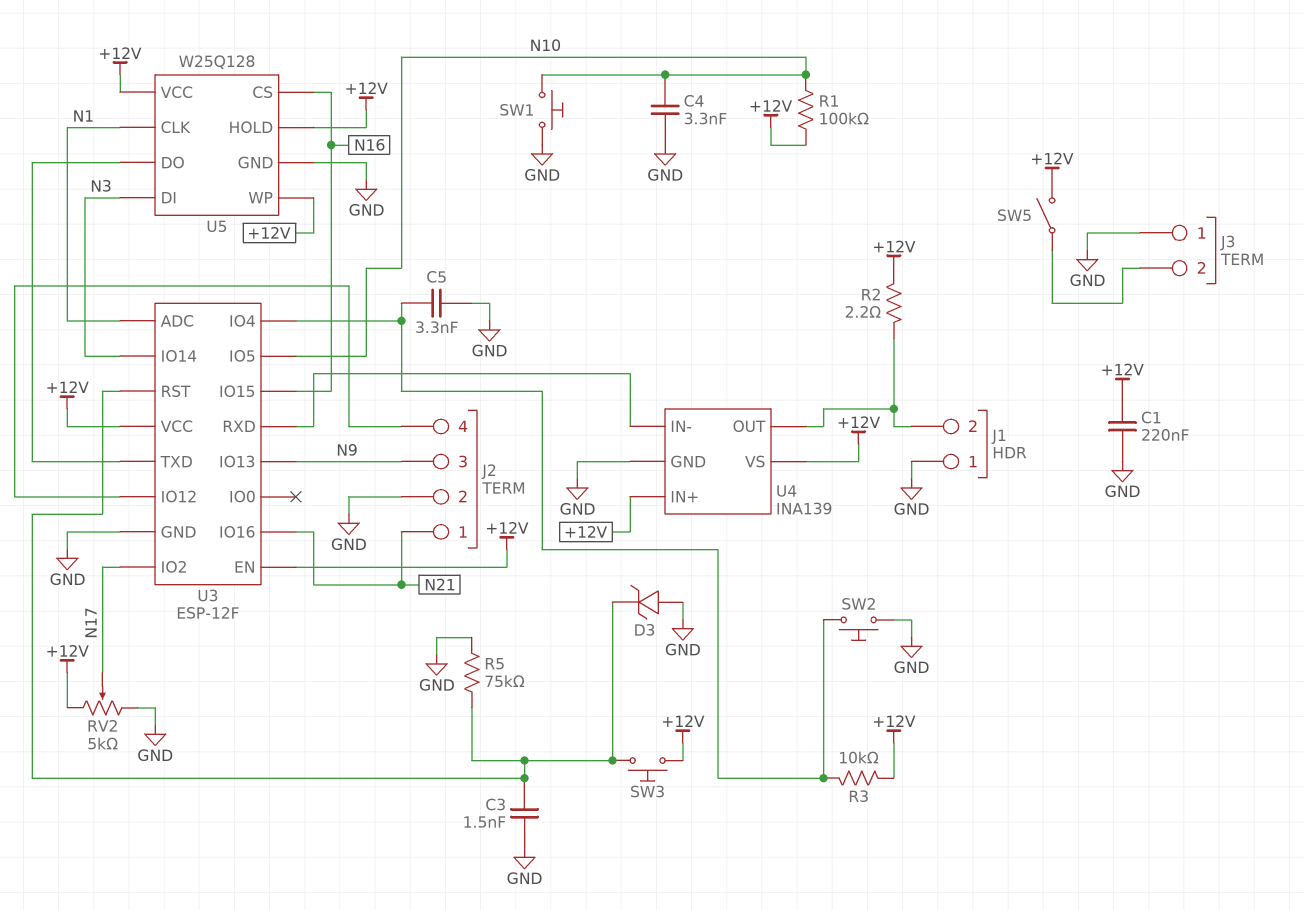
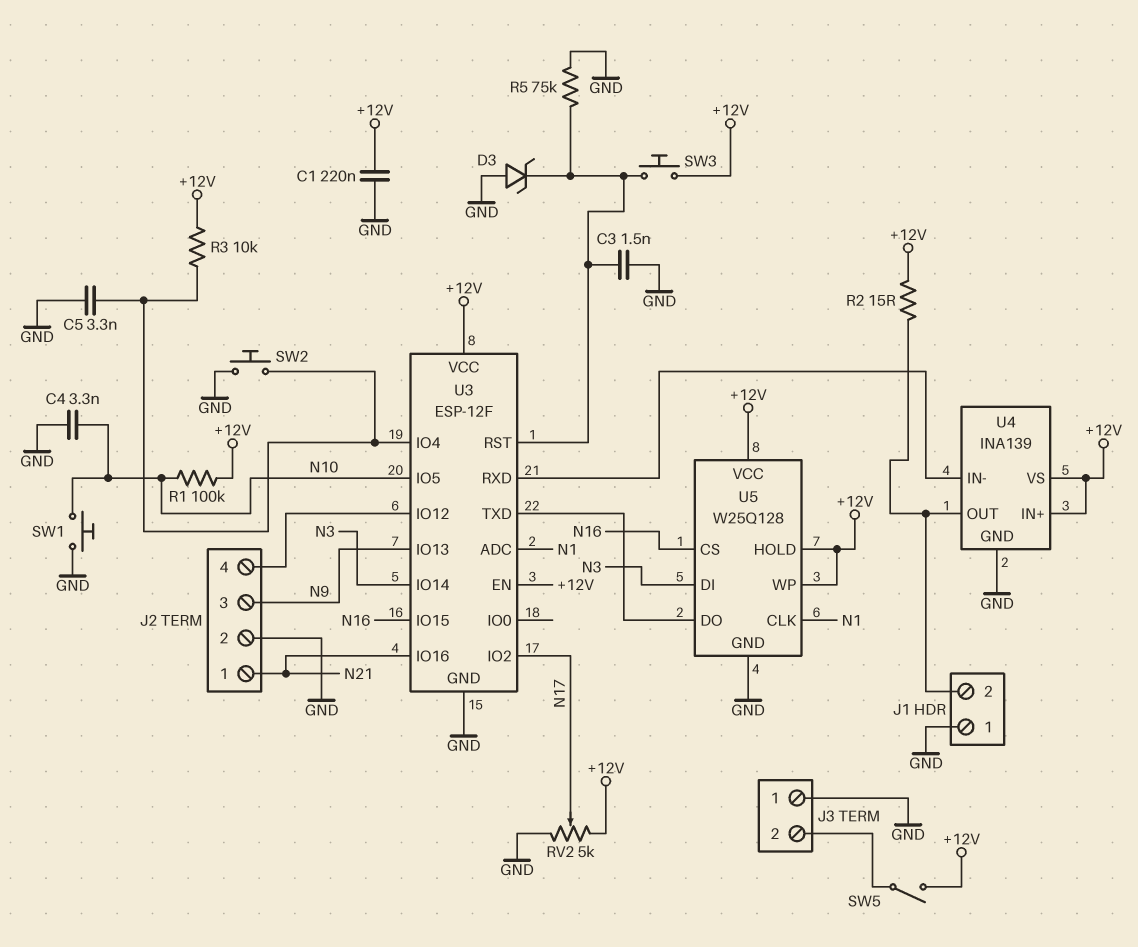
R2: 2.2 (+12V, J1/2) -> 15 (+12V, J1/2)

